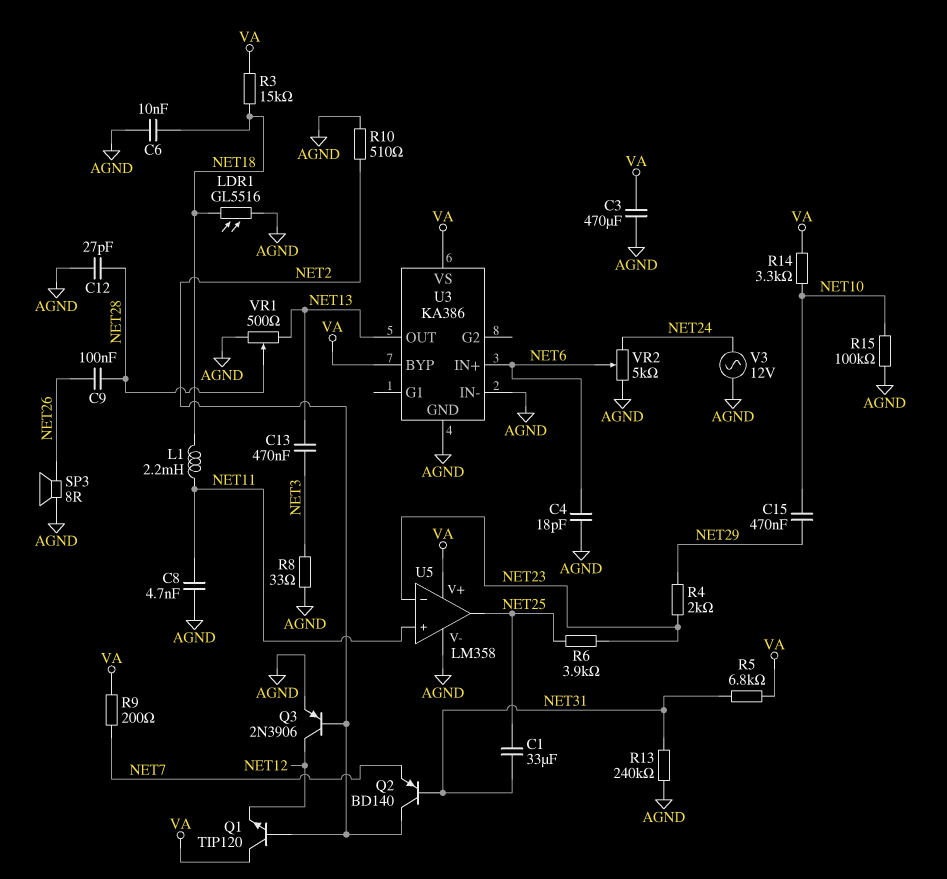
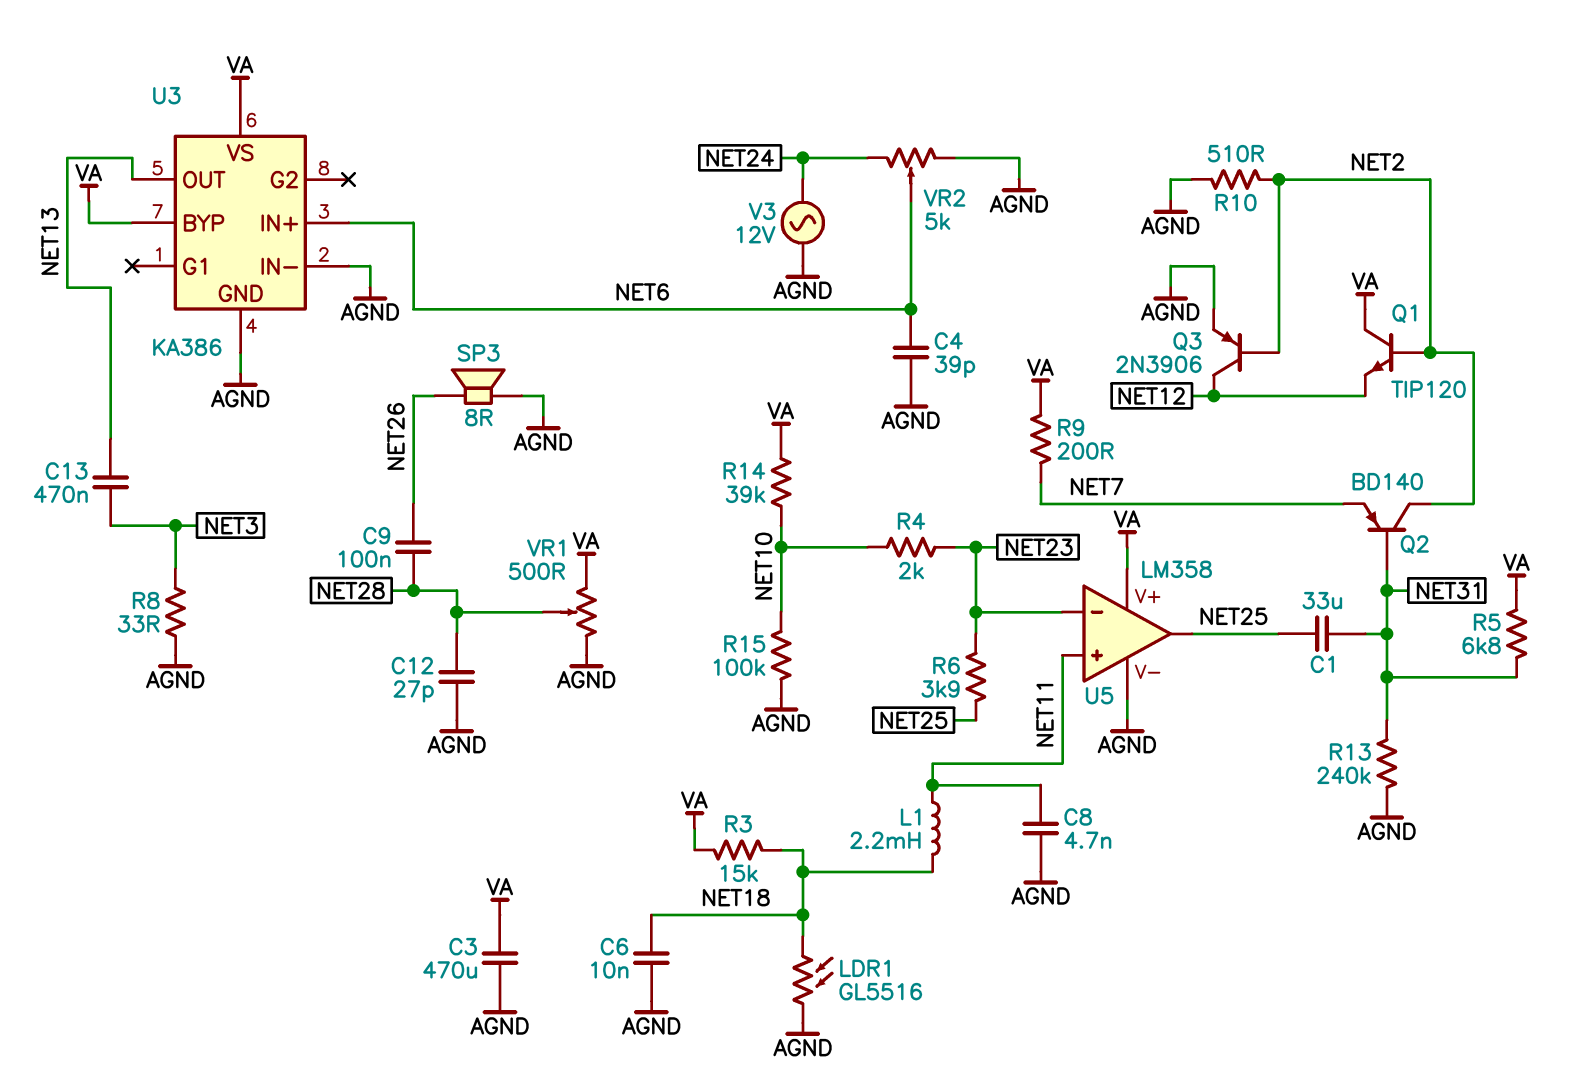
C4: 18pF (AGND, NET6) -> 39pF (AGND, NET6)
C15: 470nF (NET10, NET29) -> none
R4: 2k (NET23, NET29) -> 2k (NET10, NET23)
R14: 3.3k (NET10, VA) -> 39k (NET10, VA)
VR1: 500 (AGND, NET13, wiper NET28) -> 500 (AGND, VA, wiper NET28)

